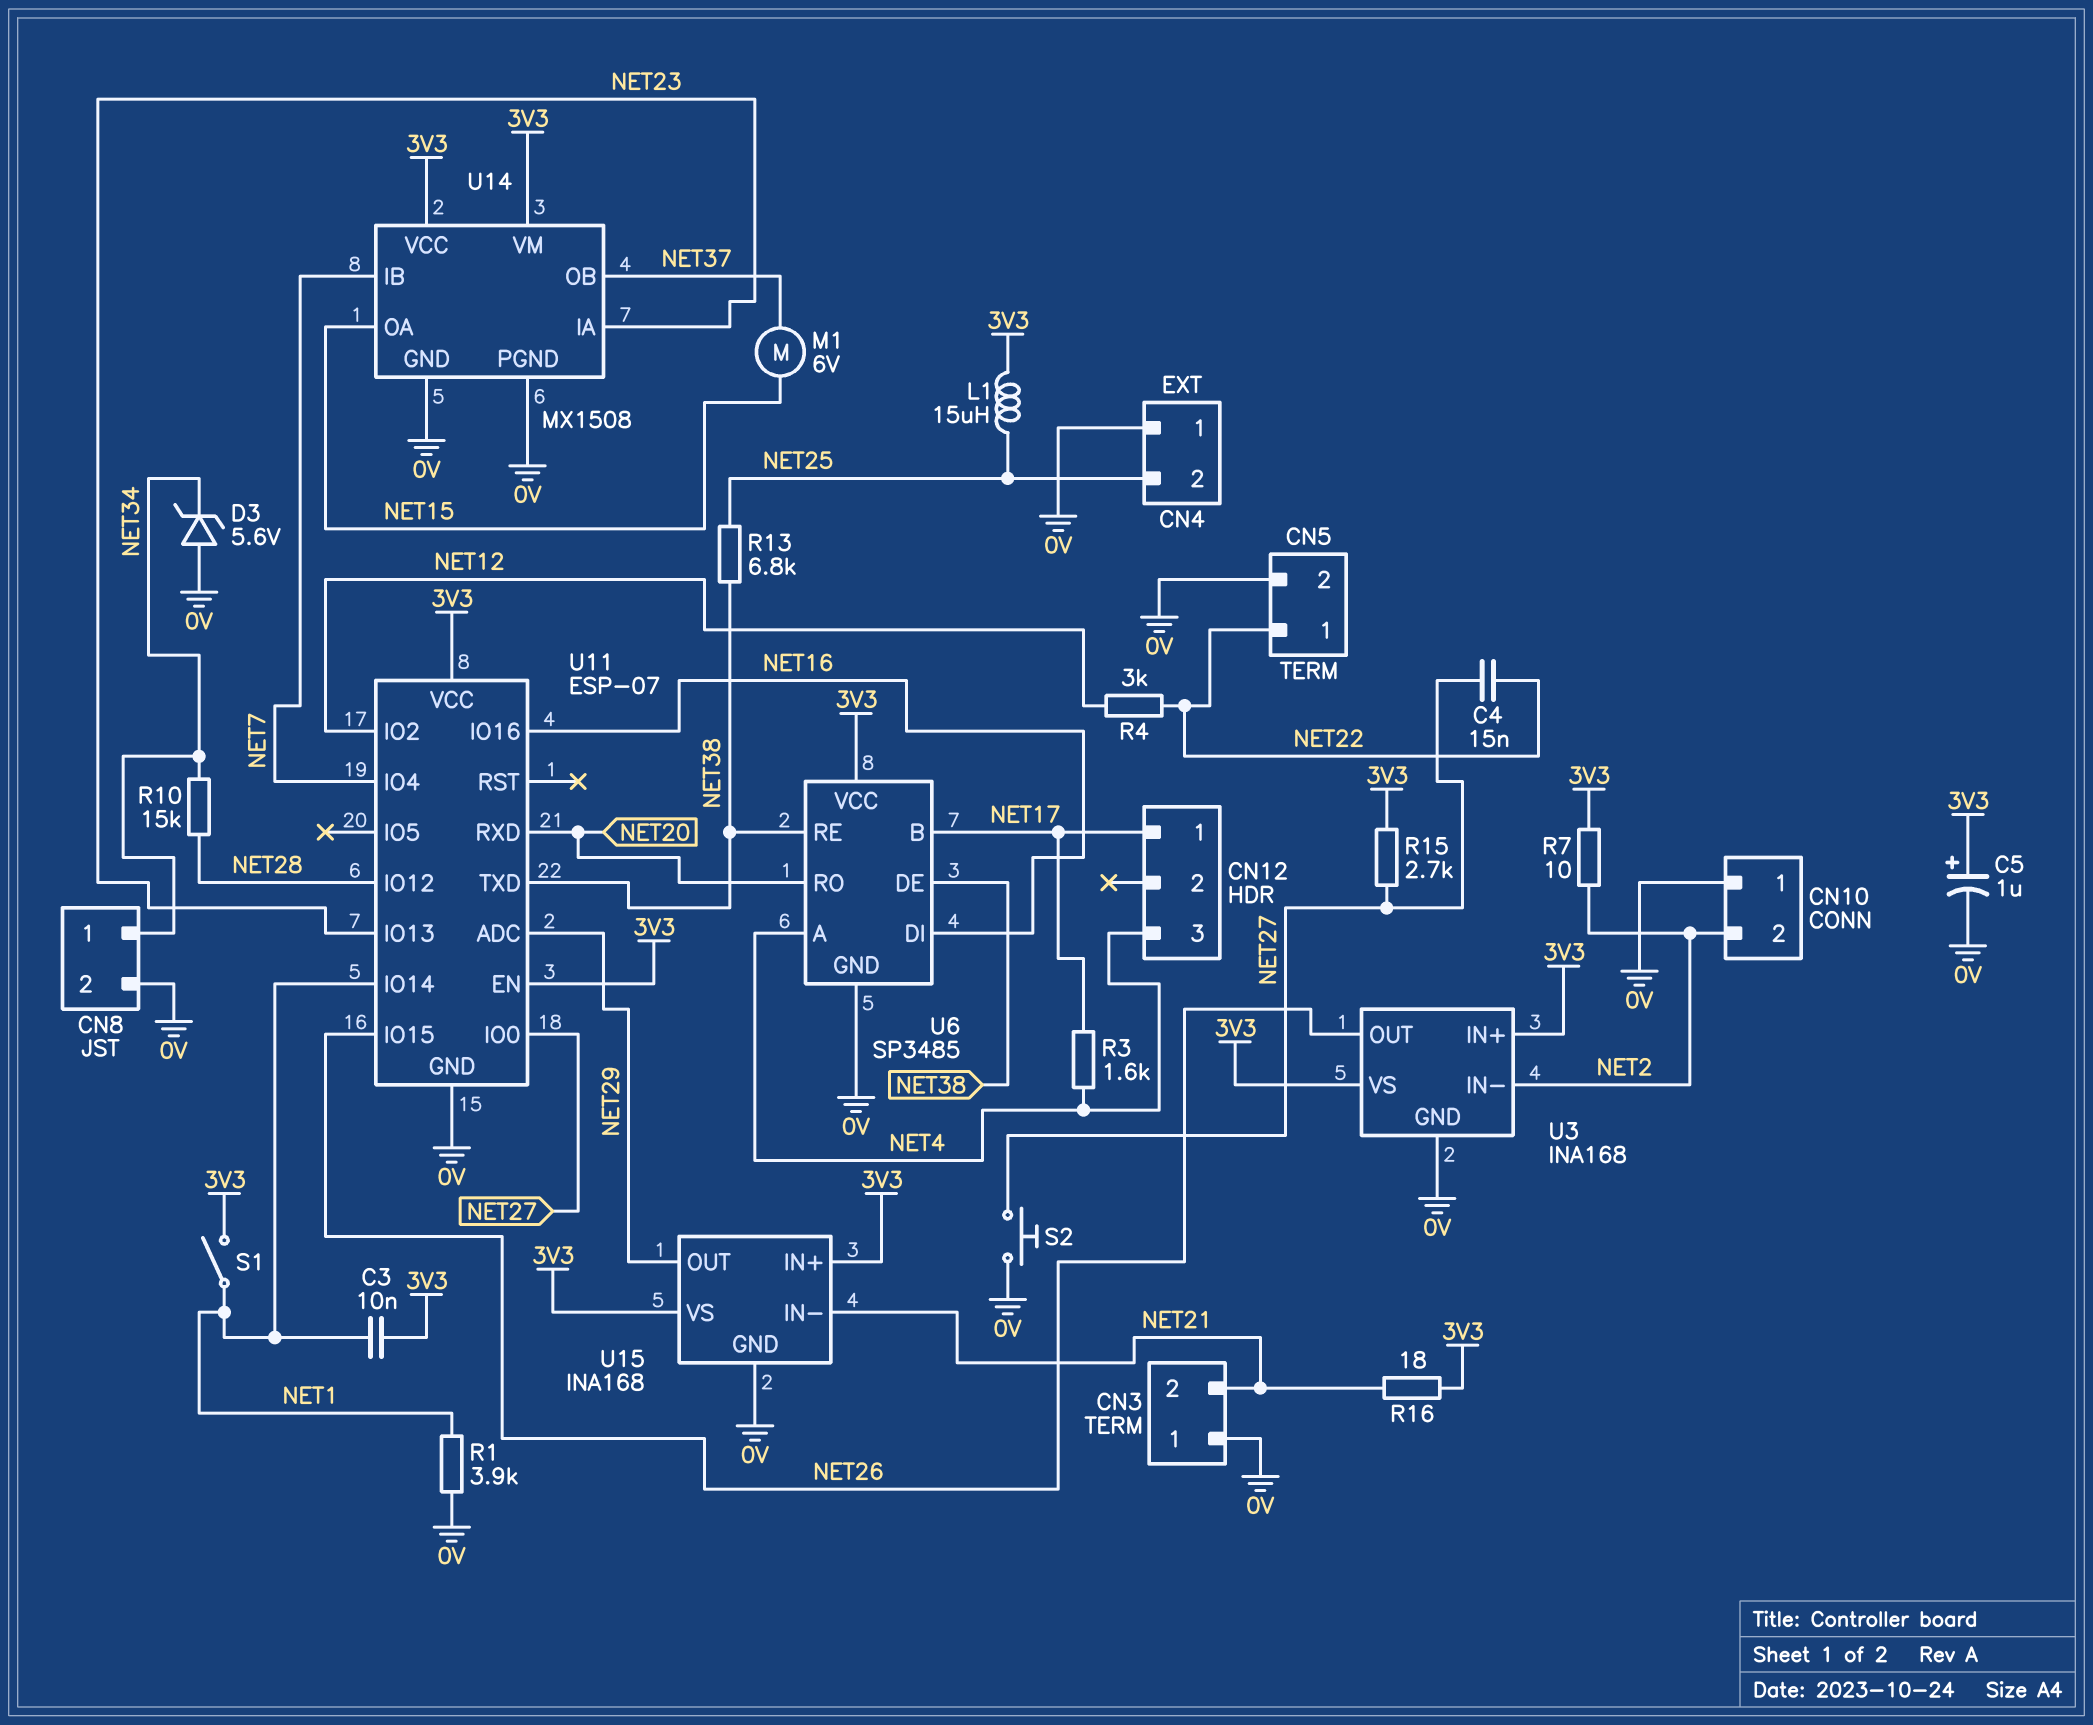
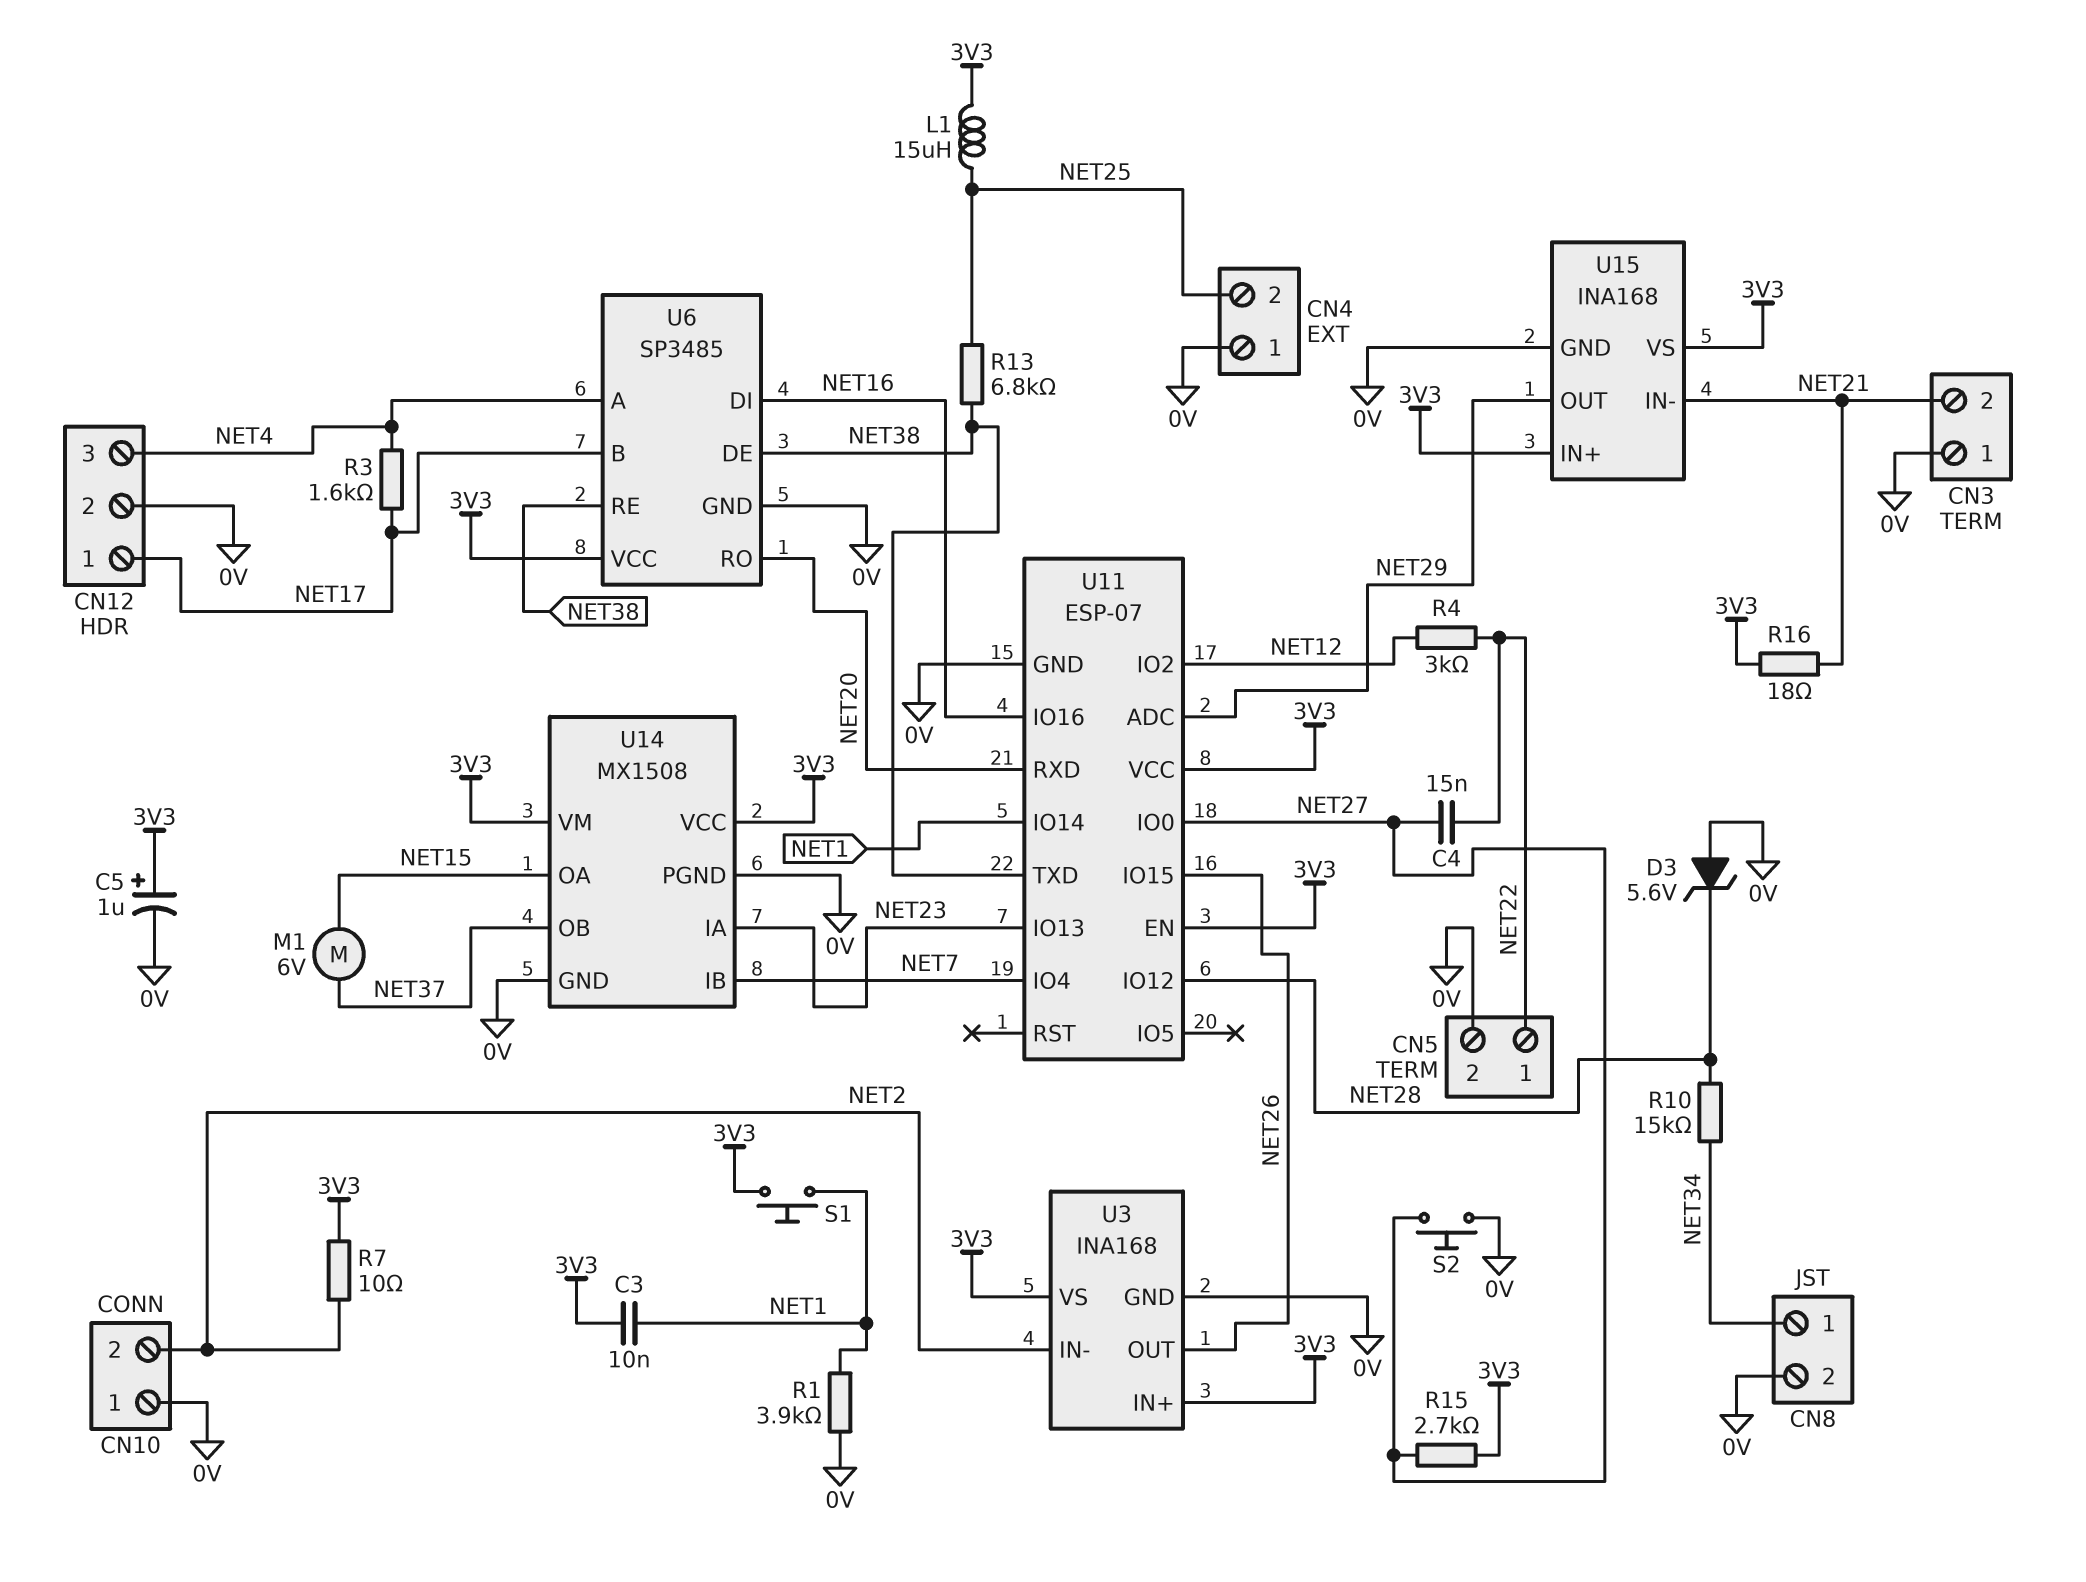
CN12 pin 2: none -> 0V
D3: zener 5.6V (A 0V, K NET34) -> zener 5.6V (A 0V, K NET28)
S1: switch (3V3, NET1) -> button (3V3, NET1)

